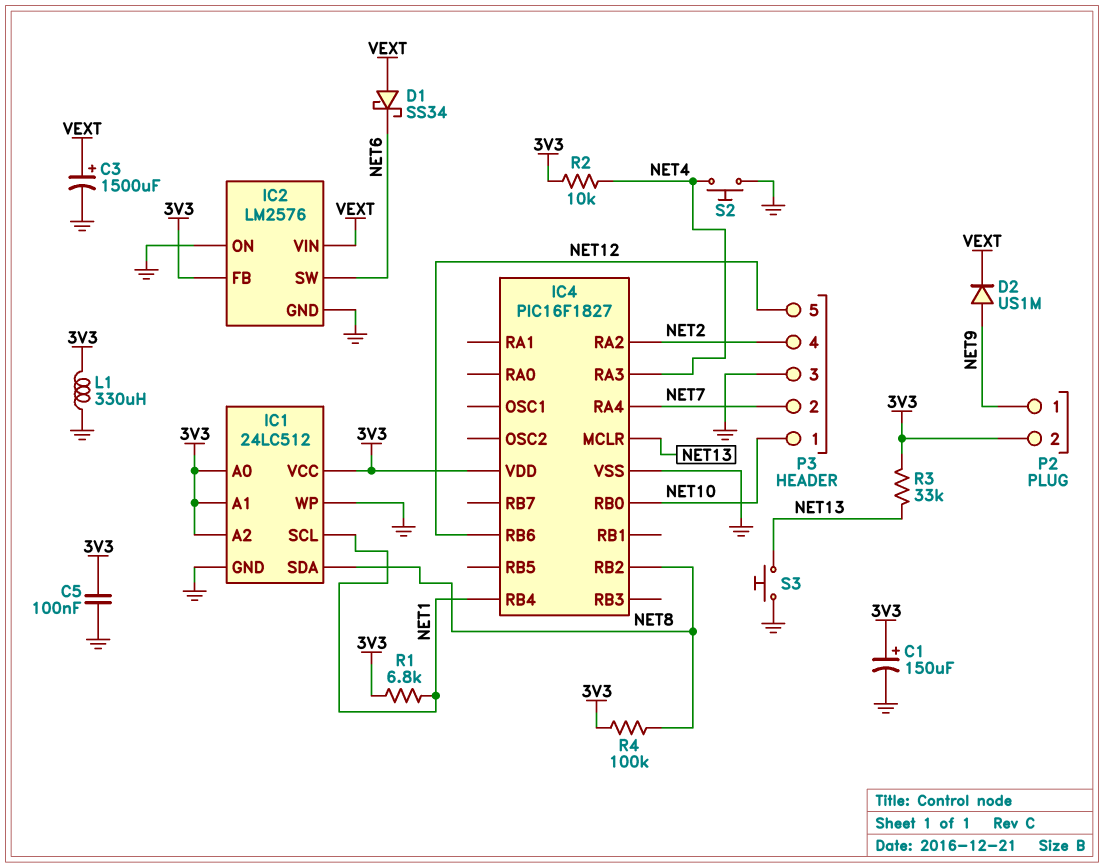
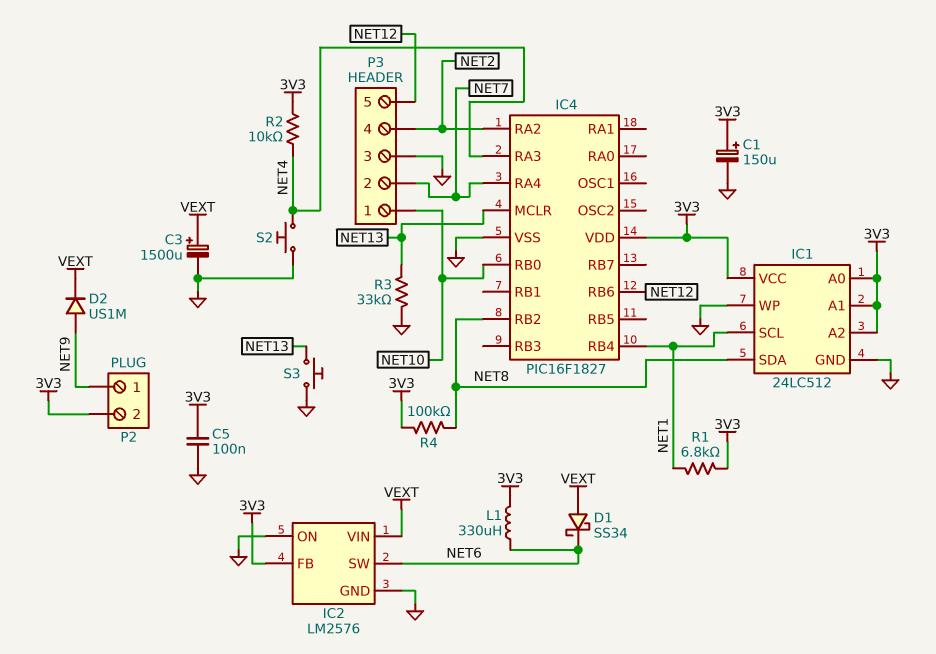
L1: 330uH (3V3, GND) -> 330uH (3V3, NET6)
R3: 33k (3V3, NET13) -> 33k (GND, NET13)

